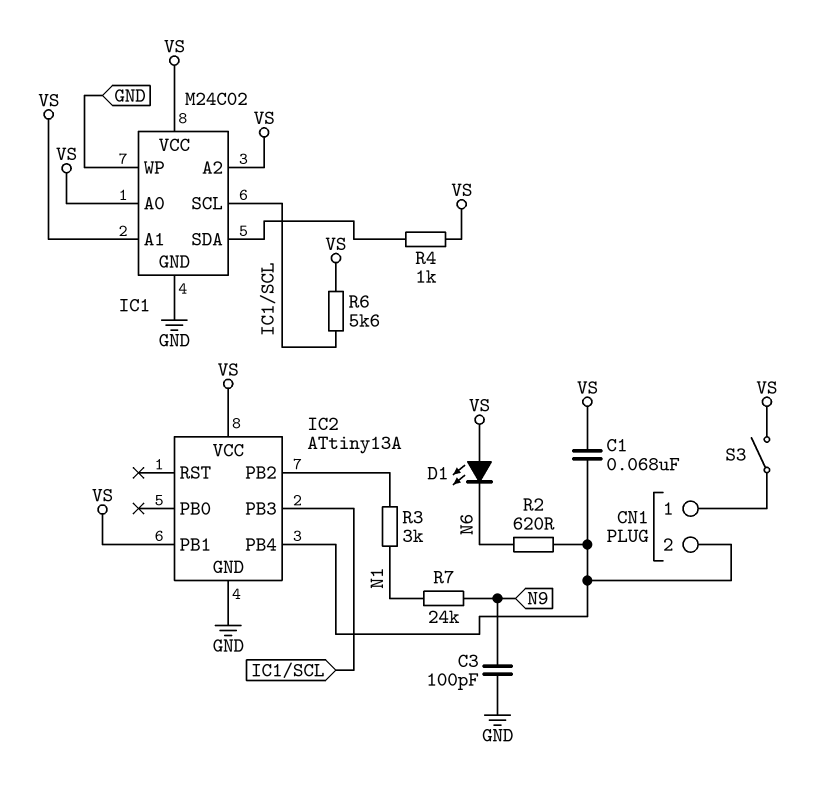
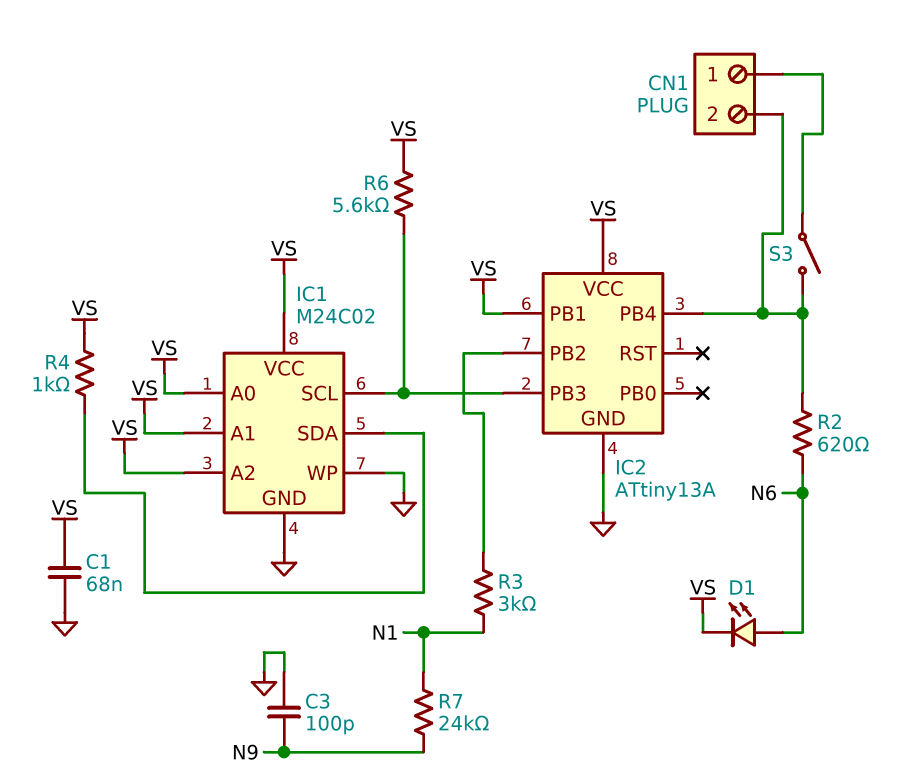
C1: 68nF (CN1/2, VS) -> 68nF (GND, VS)
D1: LED (A VS, K N6) -> LED (A N6, K VS)
S3: switch (CN1/1, VS) -> switch (CN1/1, CN1/2)

